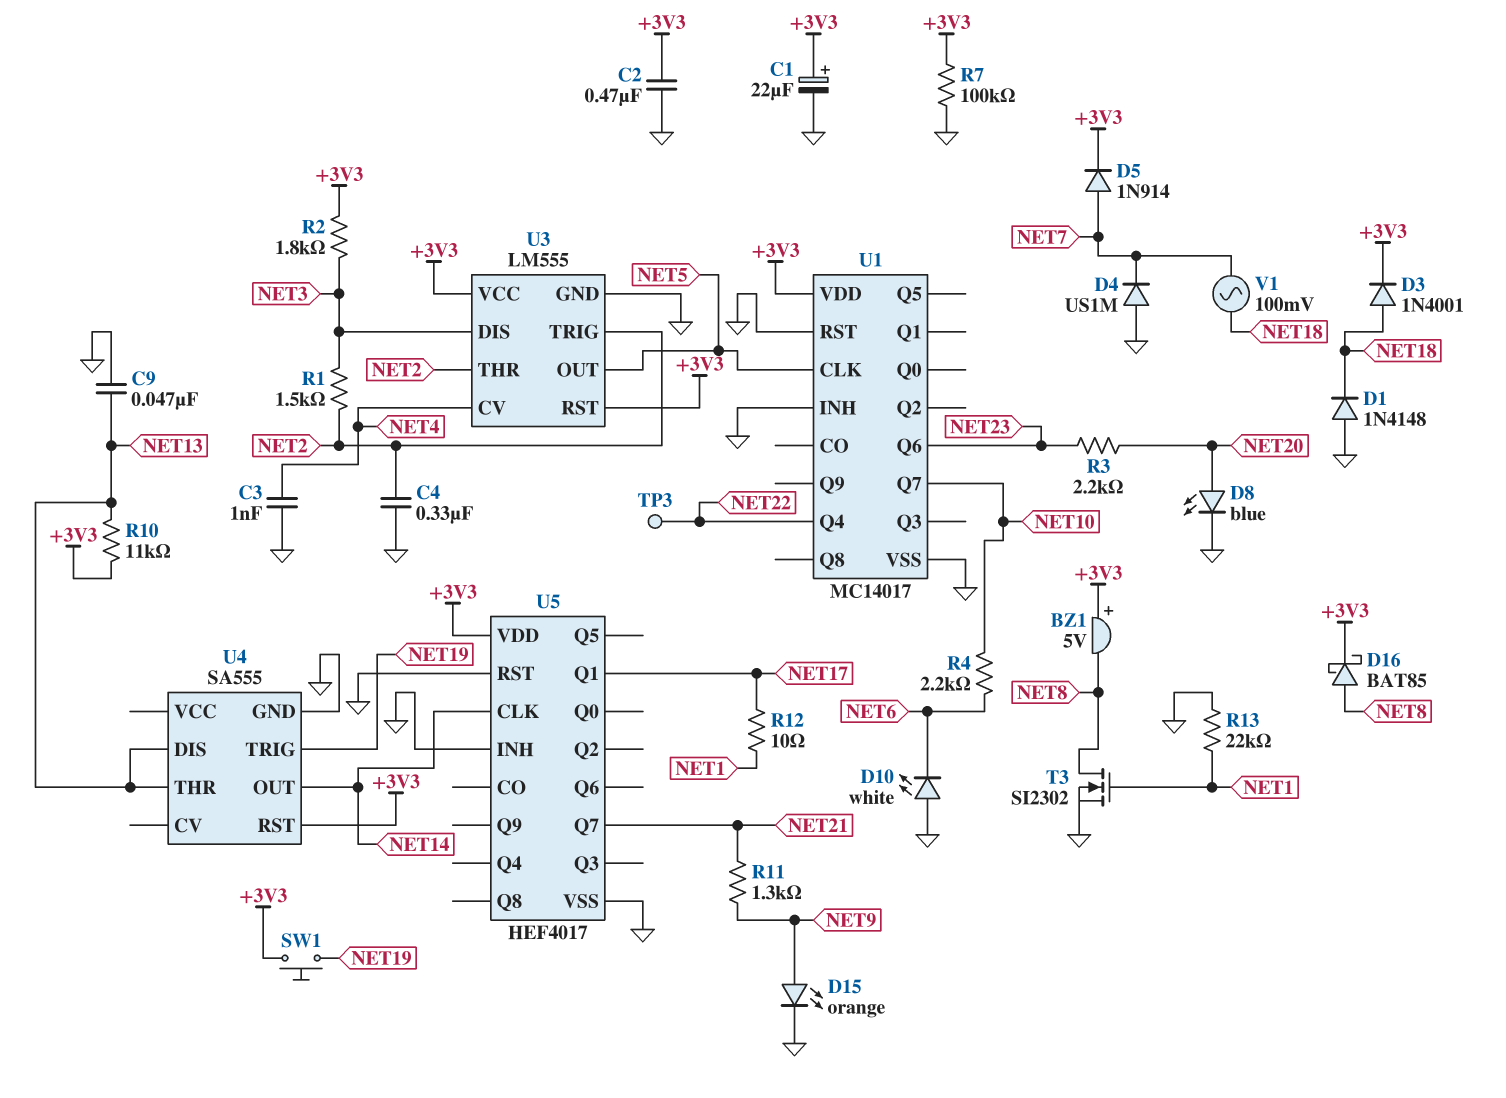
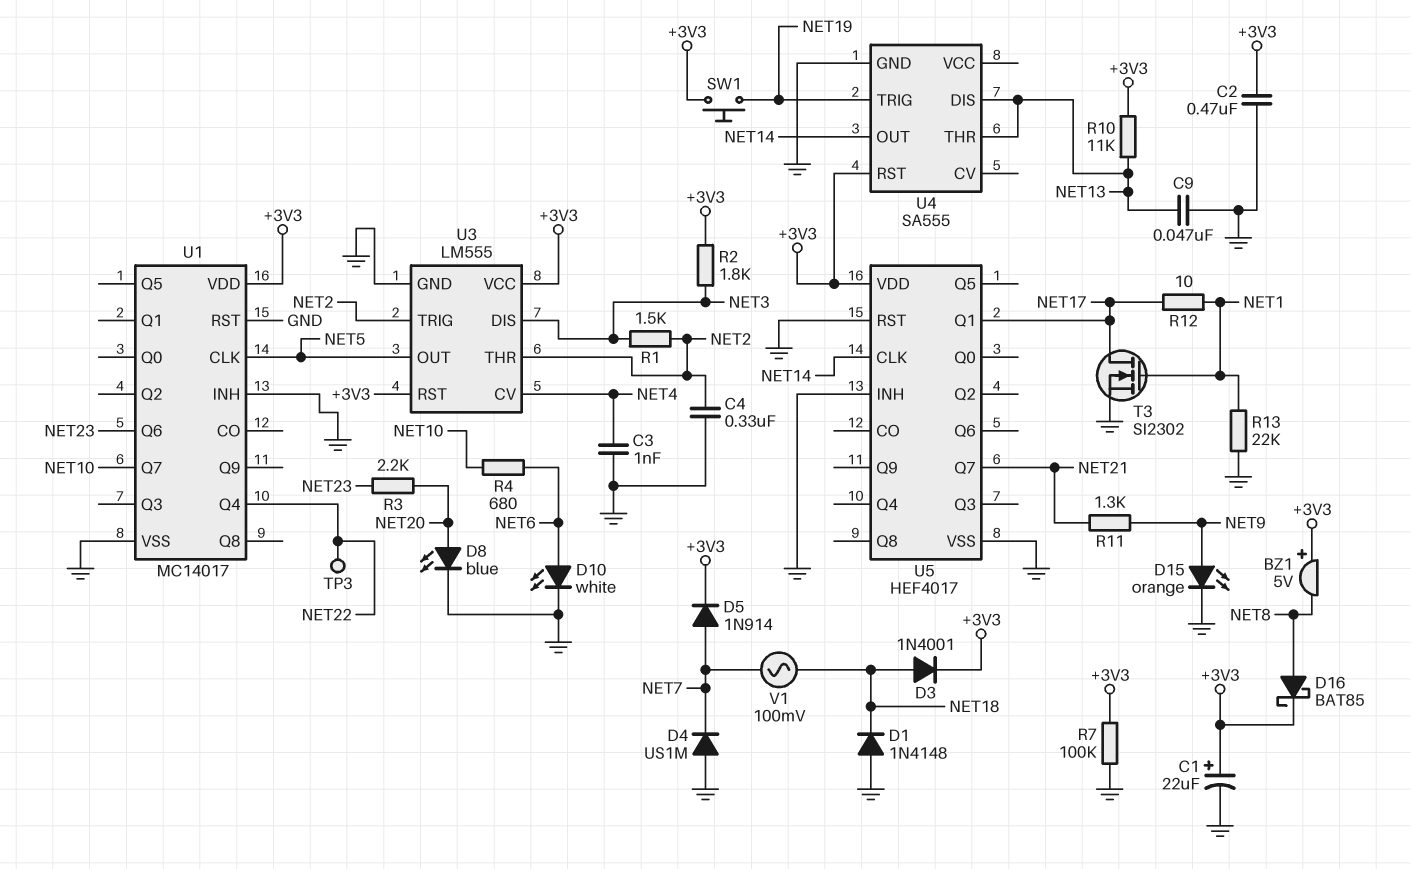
D10: LED white (A GND, K NET6) -> LED white (A NET6, K GND)
R4: 2.2k (NET6, NET10) -> 680 (NET6, NET10)
T3: NMOS SI2302 (G NET1, D NET8, S GND) -> NMOS SI2302 (G NET1, D NET17, S GND)

